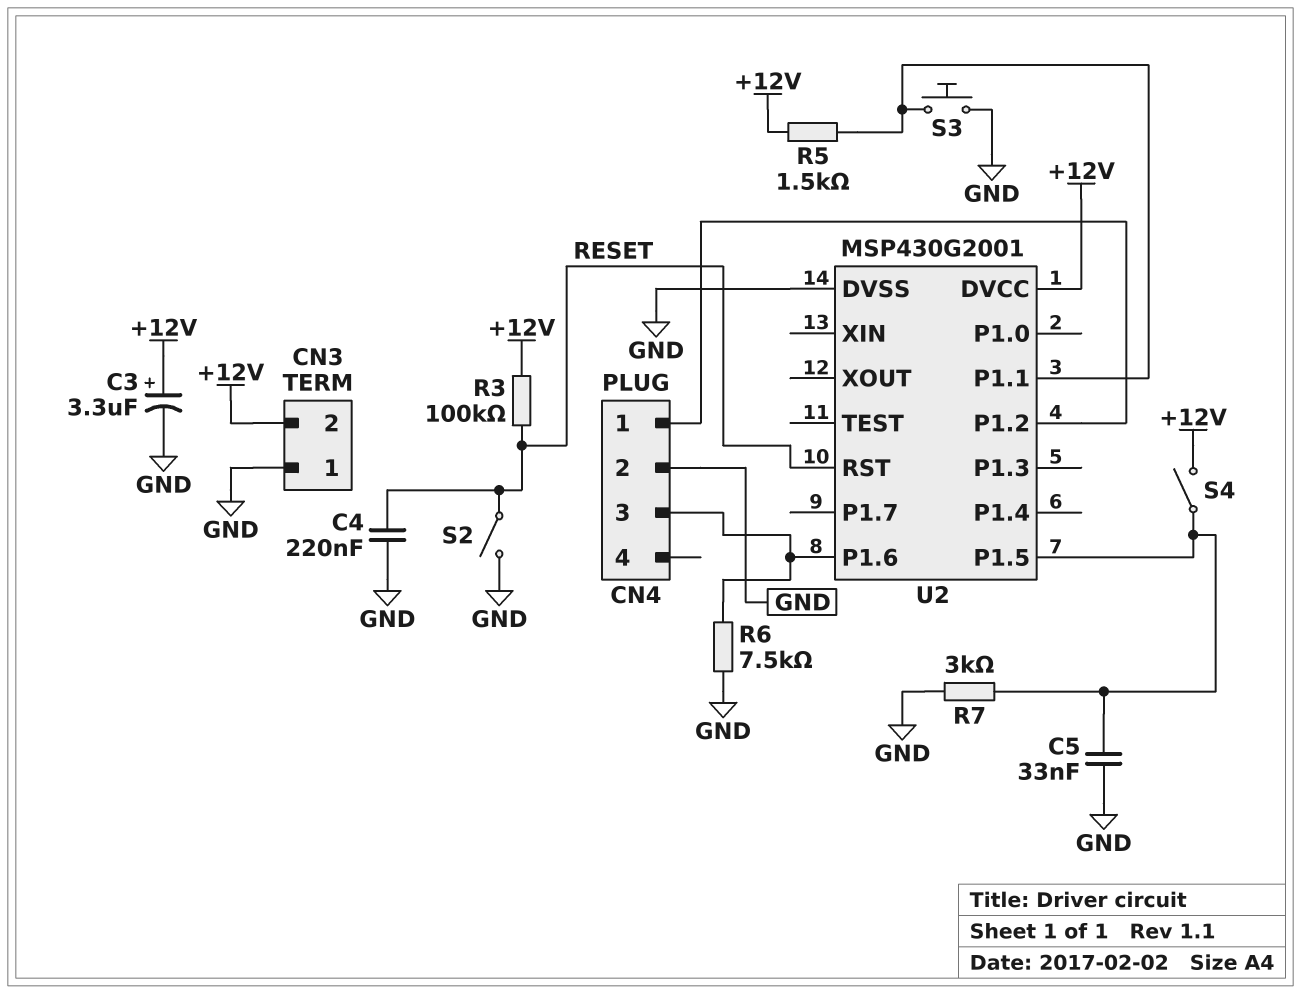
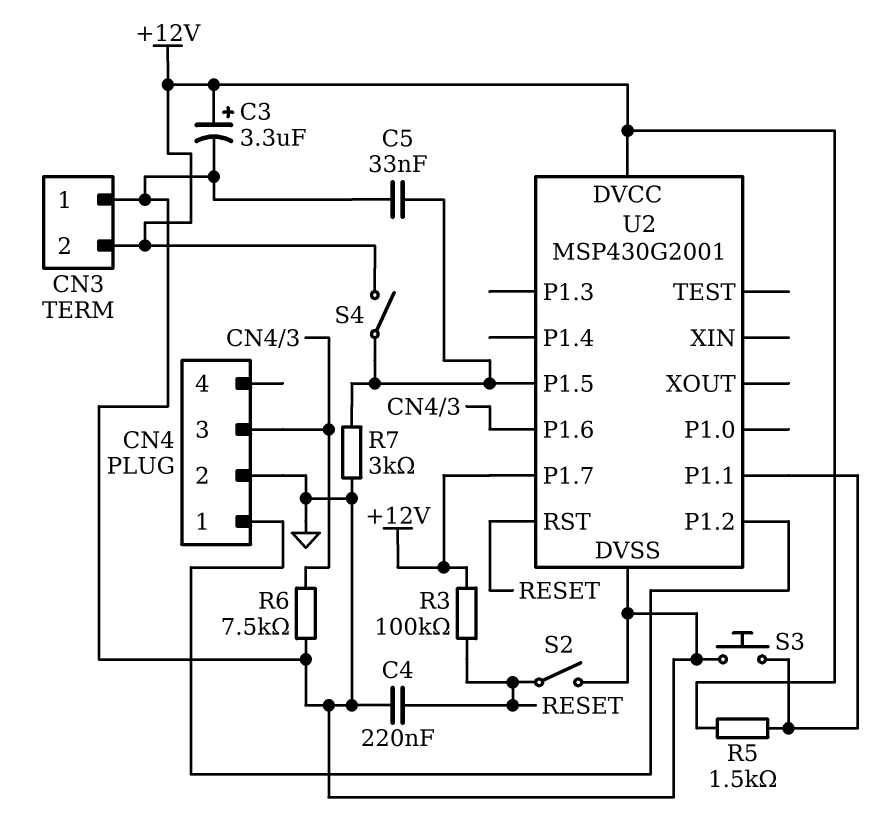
U2 pin P1.7: none -> +12V

